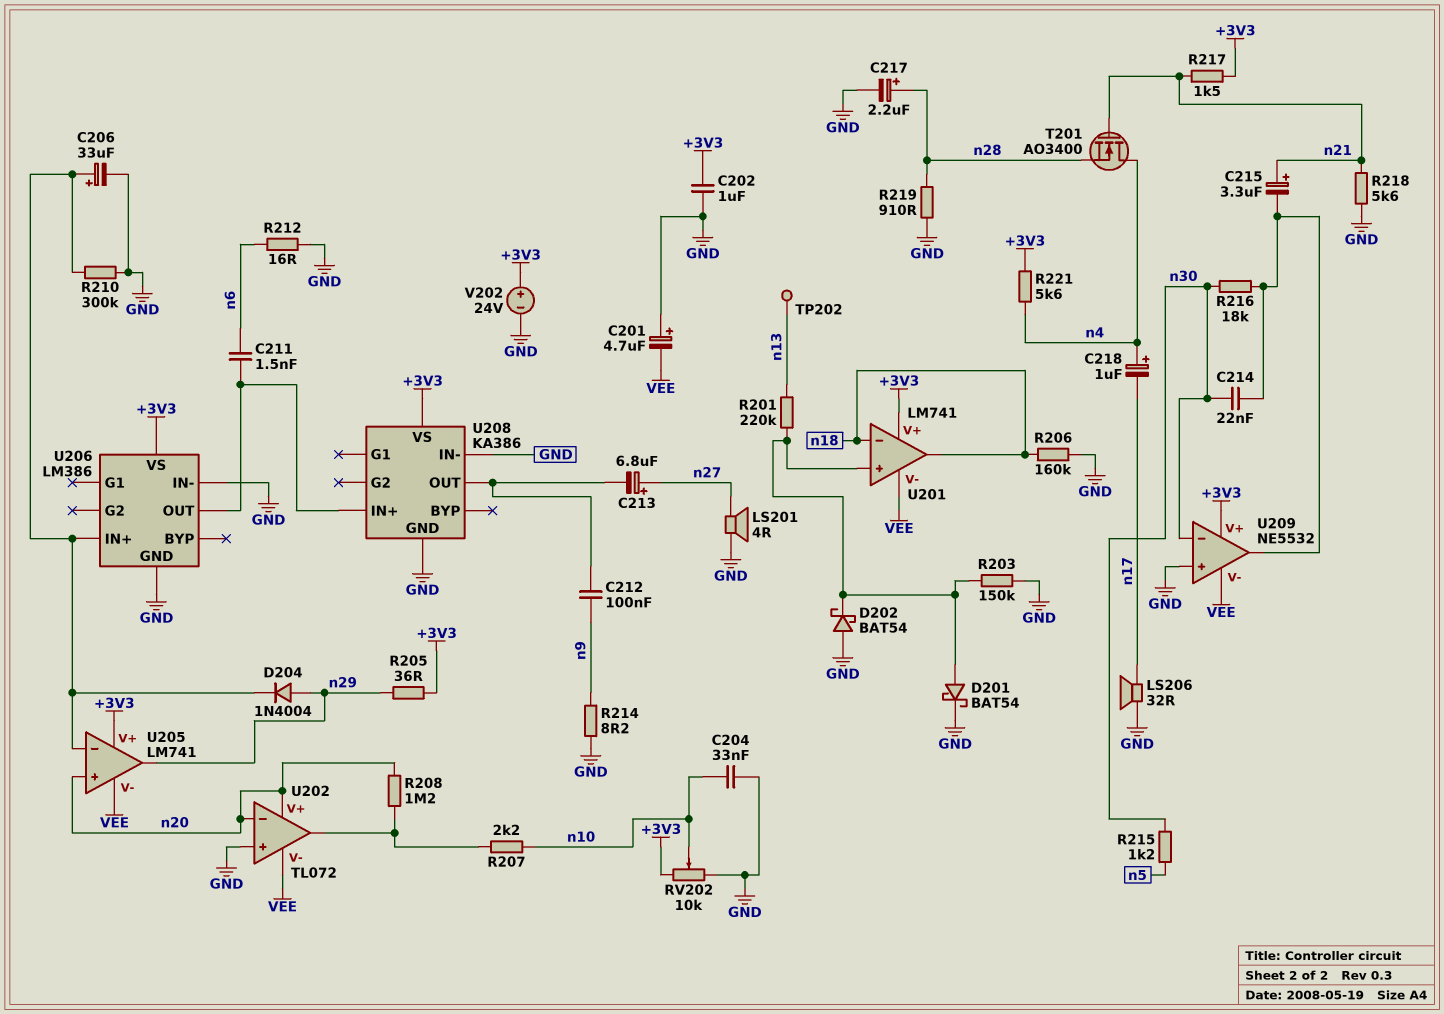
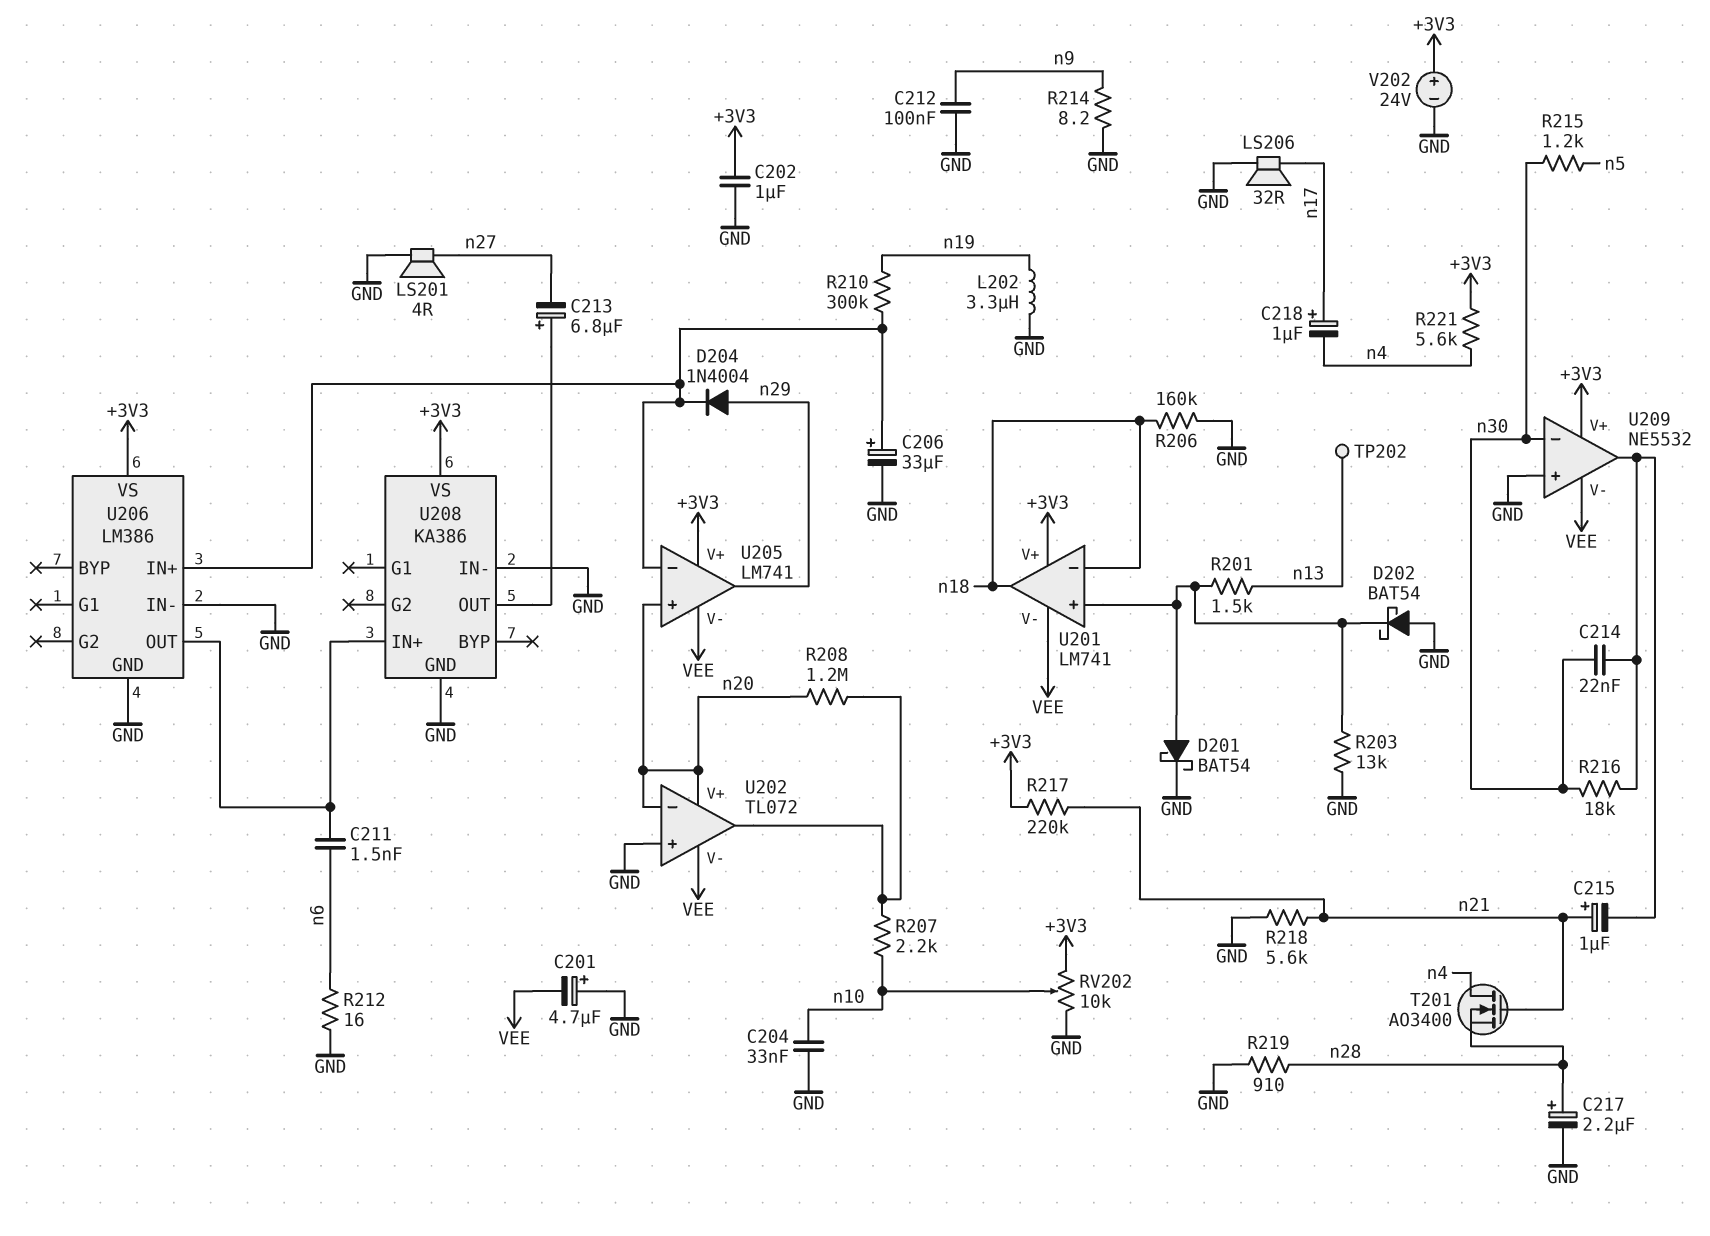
C212: 100nF (U208/OUT, n9) -> 100nF (GND, n9)
C213: 6.8uF (plus n27, minus U208/OUT) -> 6.8uF (plus U208/OUT, minus n27)
C215: 3.3uF (plus n21, minus U209/out) -> 1uF (plus n21, minus U209/out)
C218: 1uF (plus n4, minus n17) -> 1uF (plus n17, minus n4)
L202: none -> 3.3uH (GND, n19)
R201: 220k (U201/in+, n13) -> 1.5k (U201/in+, n13)
R203: 150k (GND, U201/in+) -> 13k (GND, U201/in+)
R205: 36 (+3V3, n29) -> none
R210: 300k (GND, U205/in-) -> 300k (U205/in-, n19)
R217: 1.5k (+3V3, n21) -> 220k (+3V3, n21)

